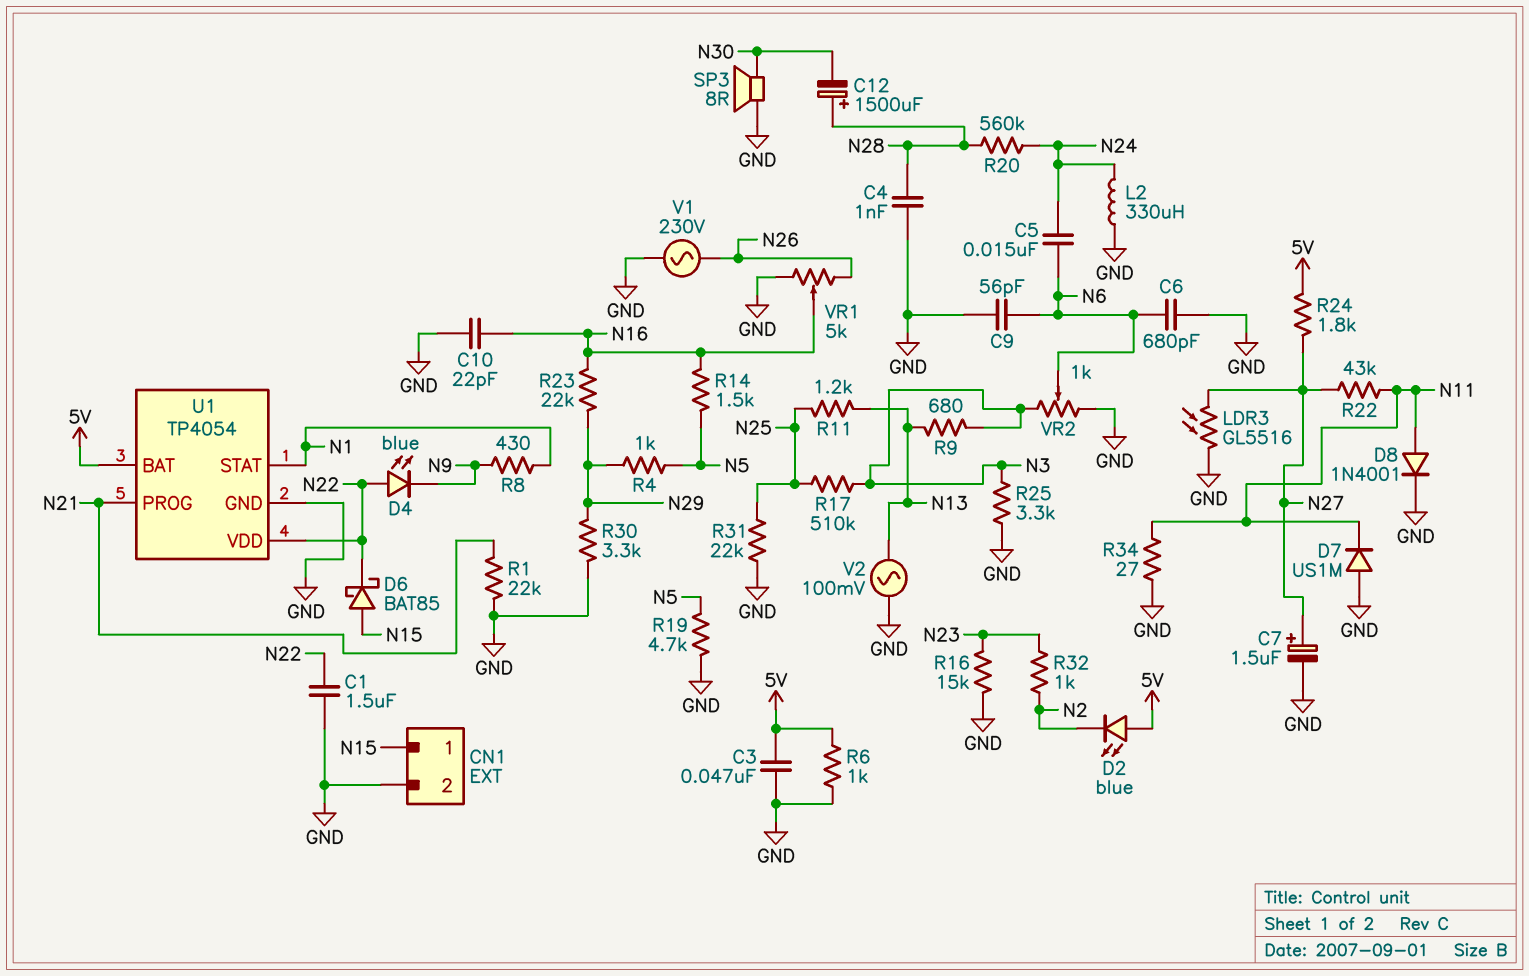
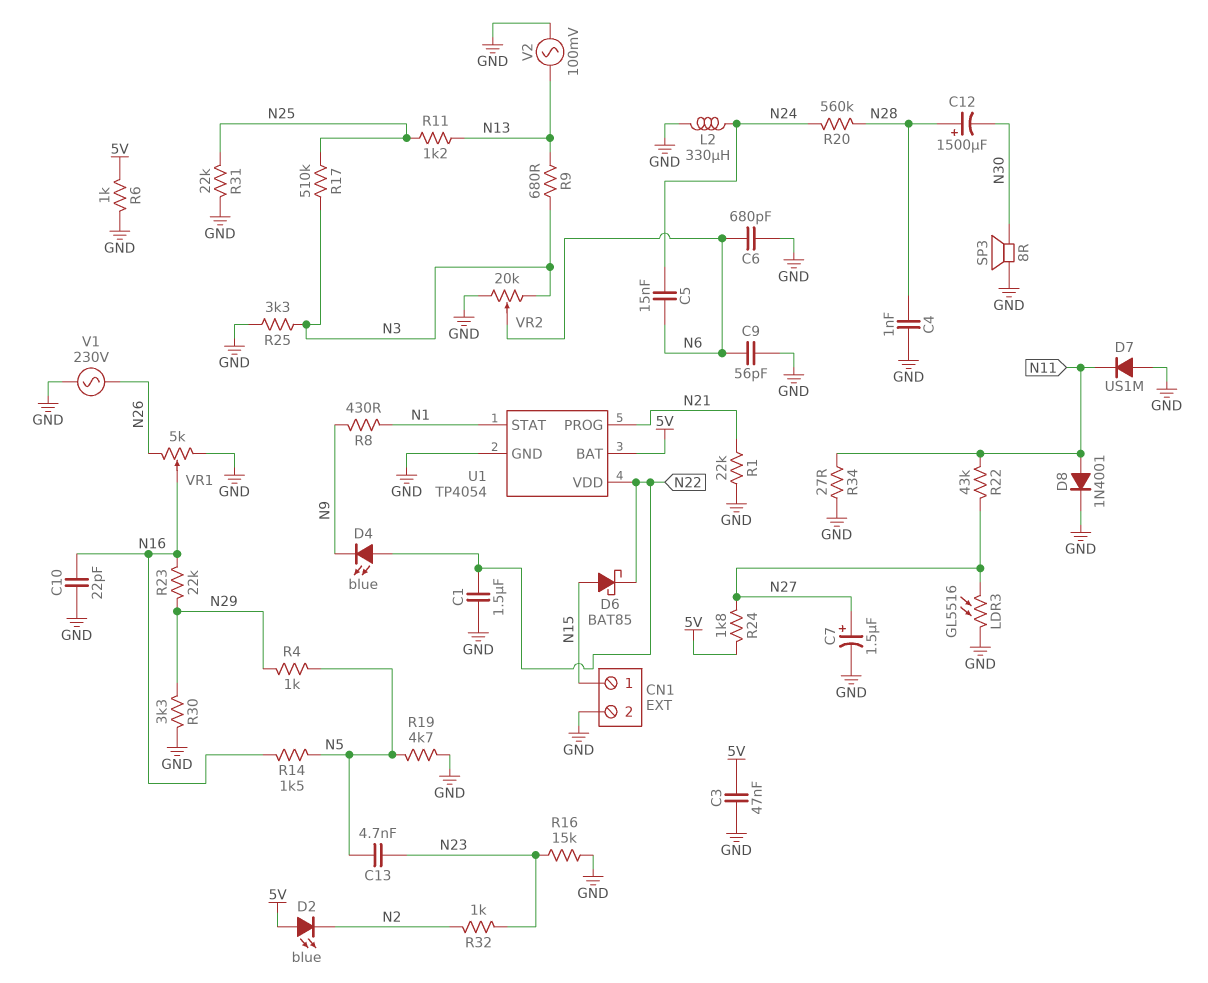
C13: none -> 4.7nF (N5, N23)
VR2: 1k (GND, N3, wiper N6) -> 20k (GND, N3, wiper N6)

